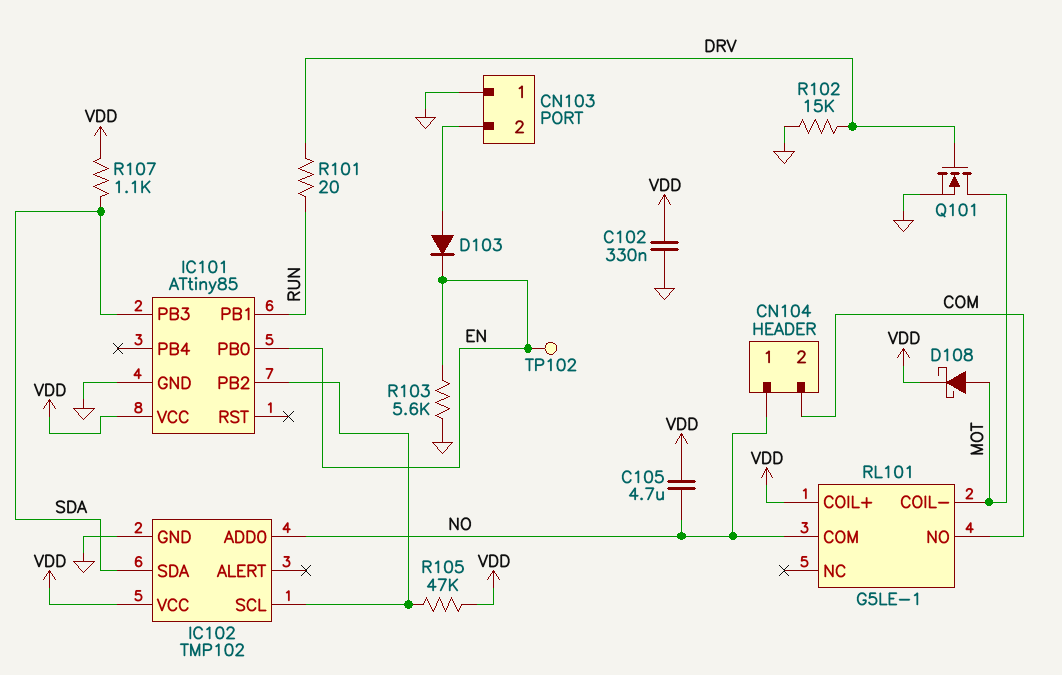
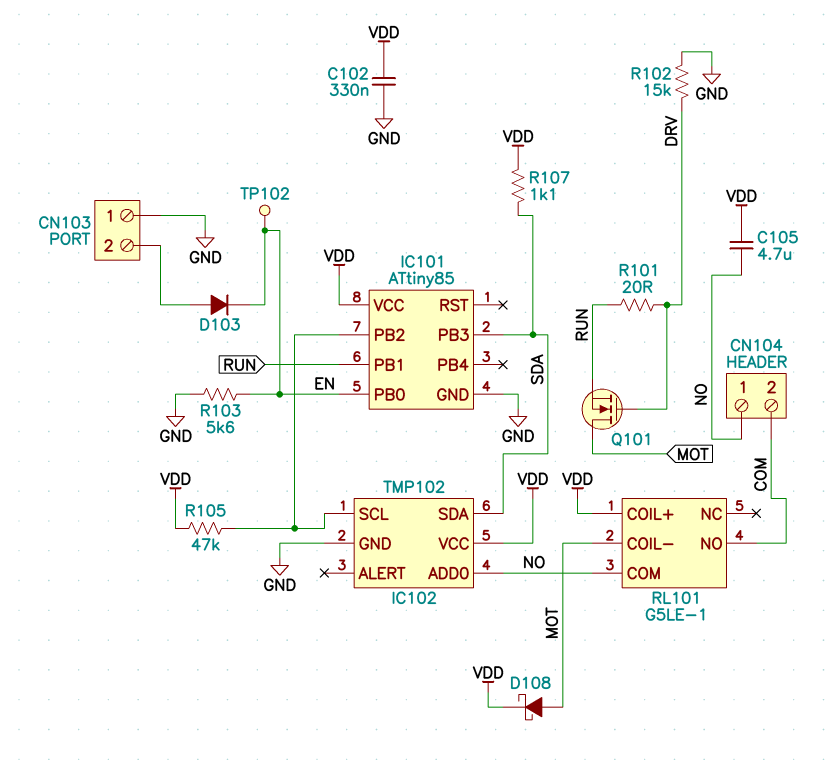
Q101: NMOS (G DRV, D MOT, S GND) -> NMOS (G DRV, D MOT, S RUN)

